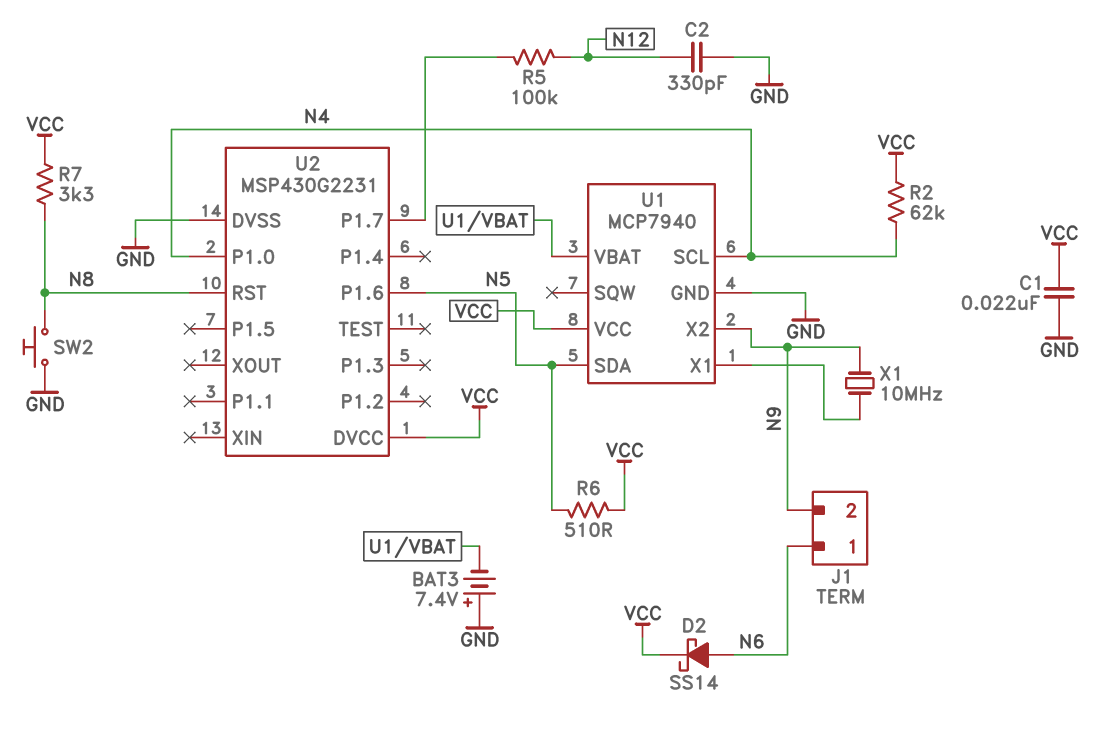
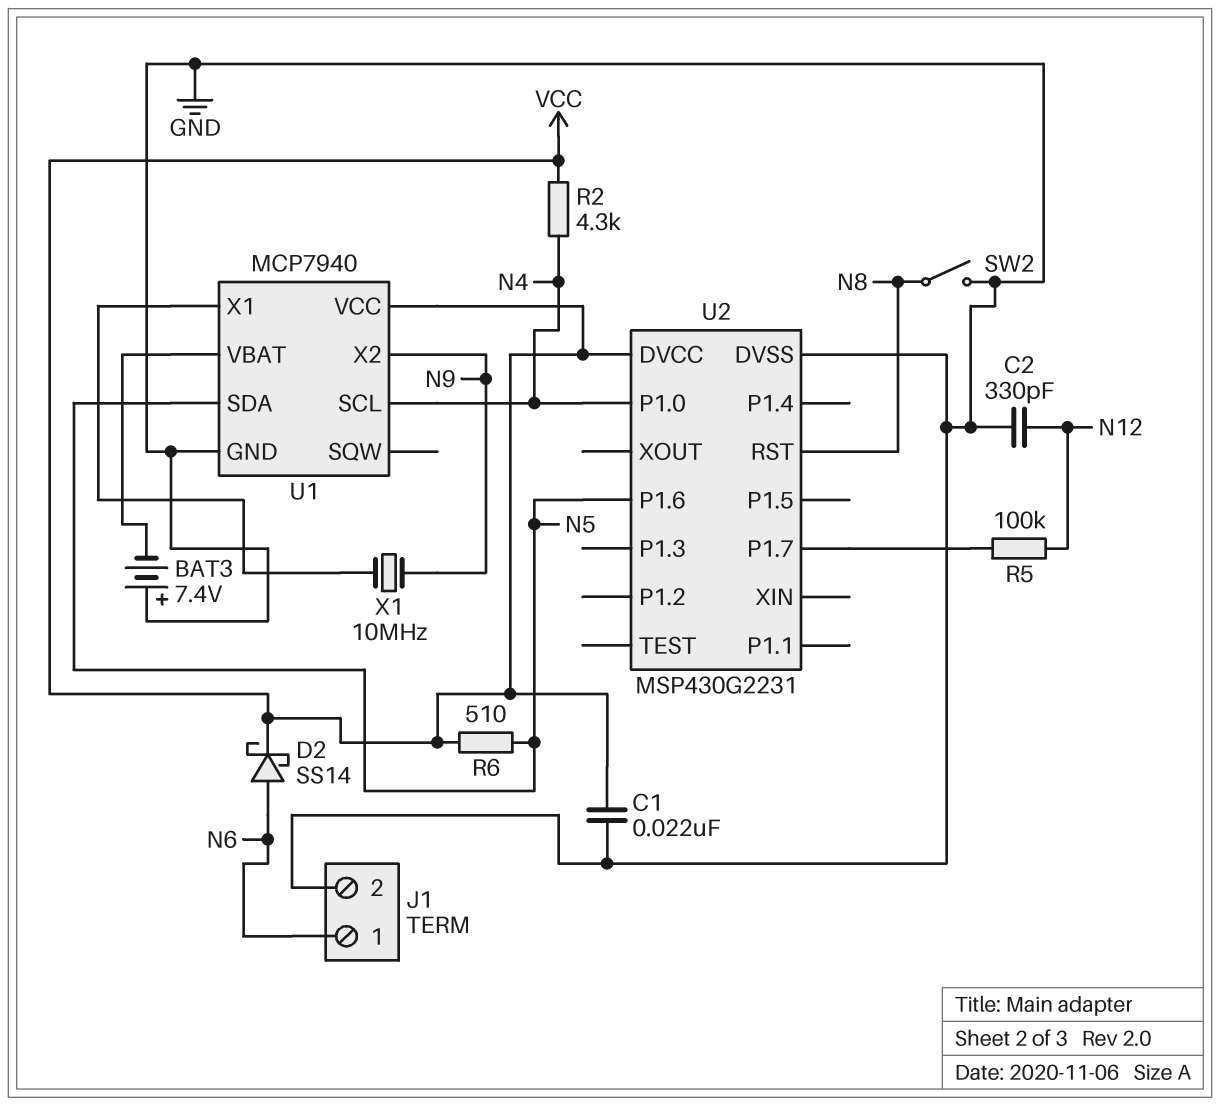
J1 pin 2: N9 -> GND
R2: 62k (N4, VCC) -> 4.3k (N4, VCC)
R7: 3.3k (N8, VCC) -> none
SW2: button (GND, N8) -> switch (GND, N8)

